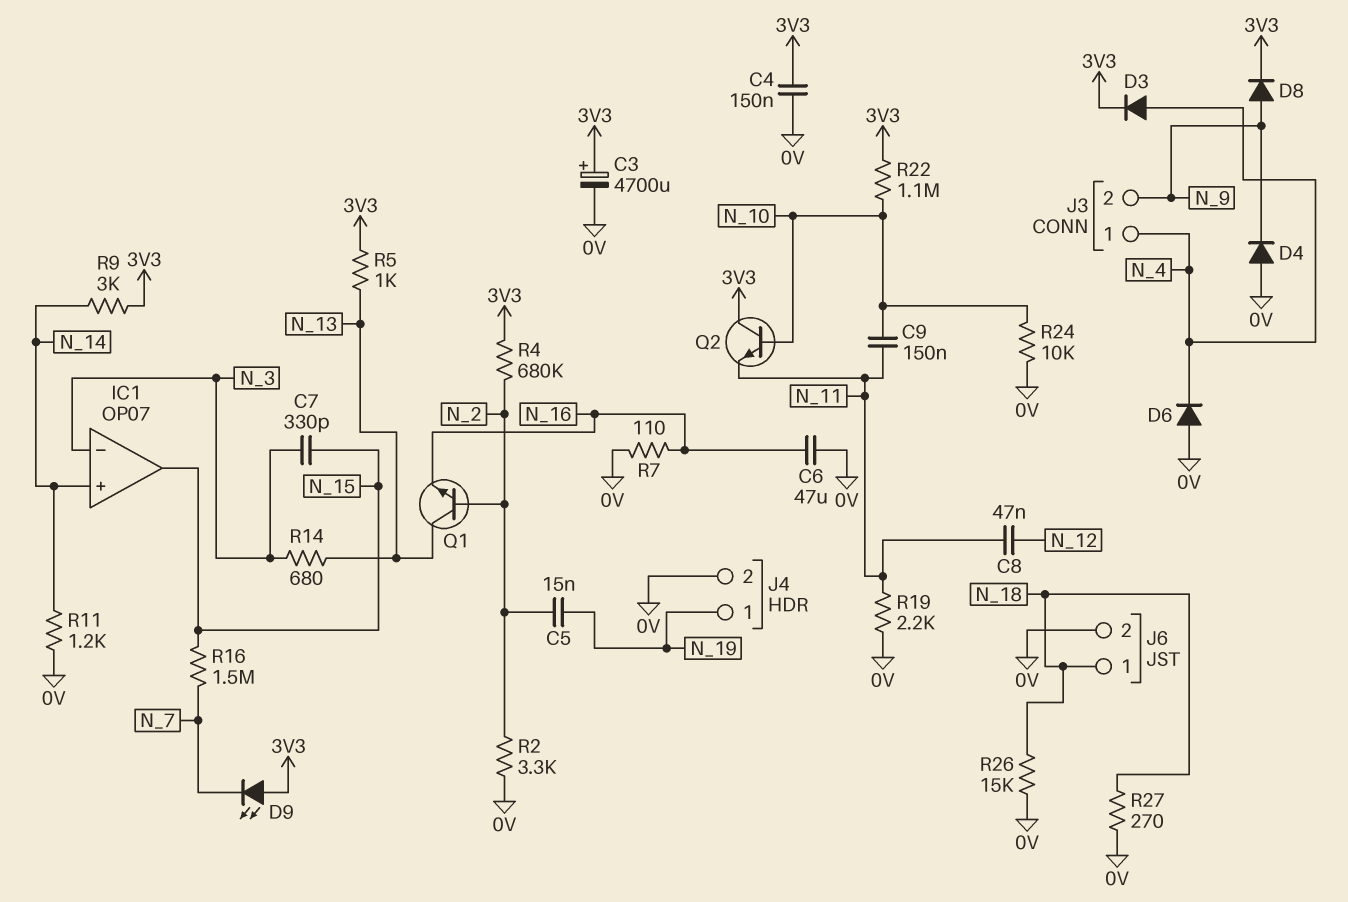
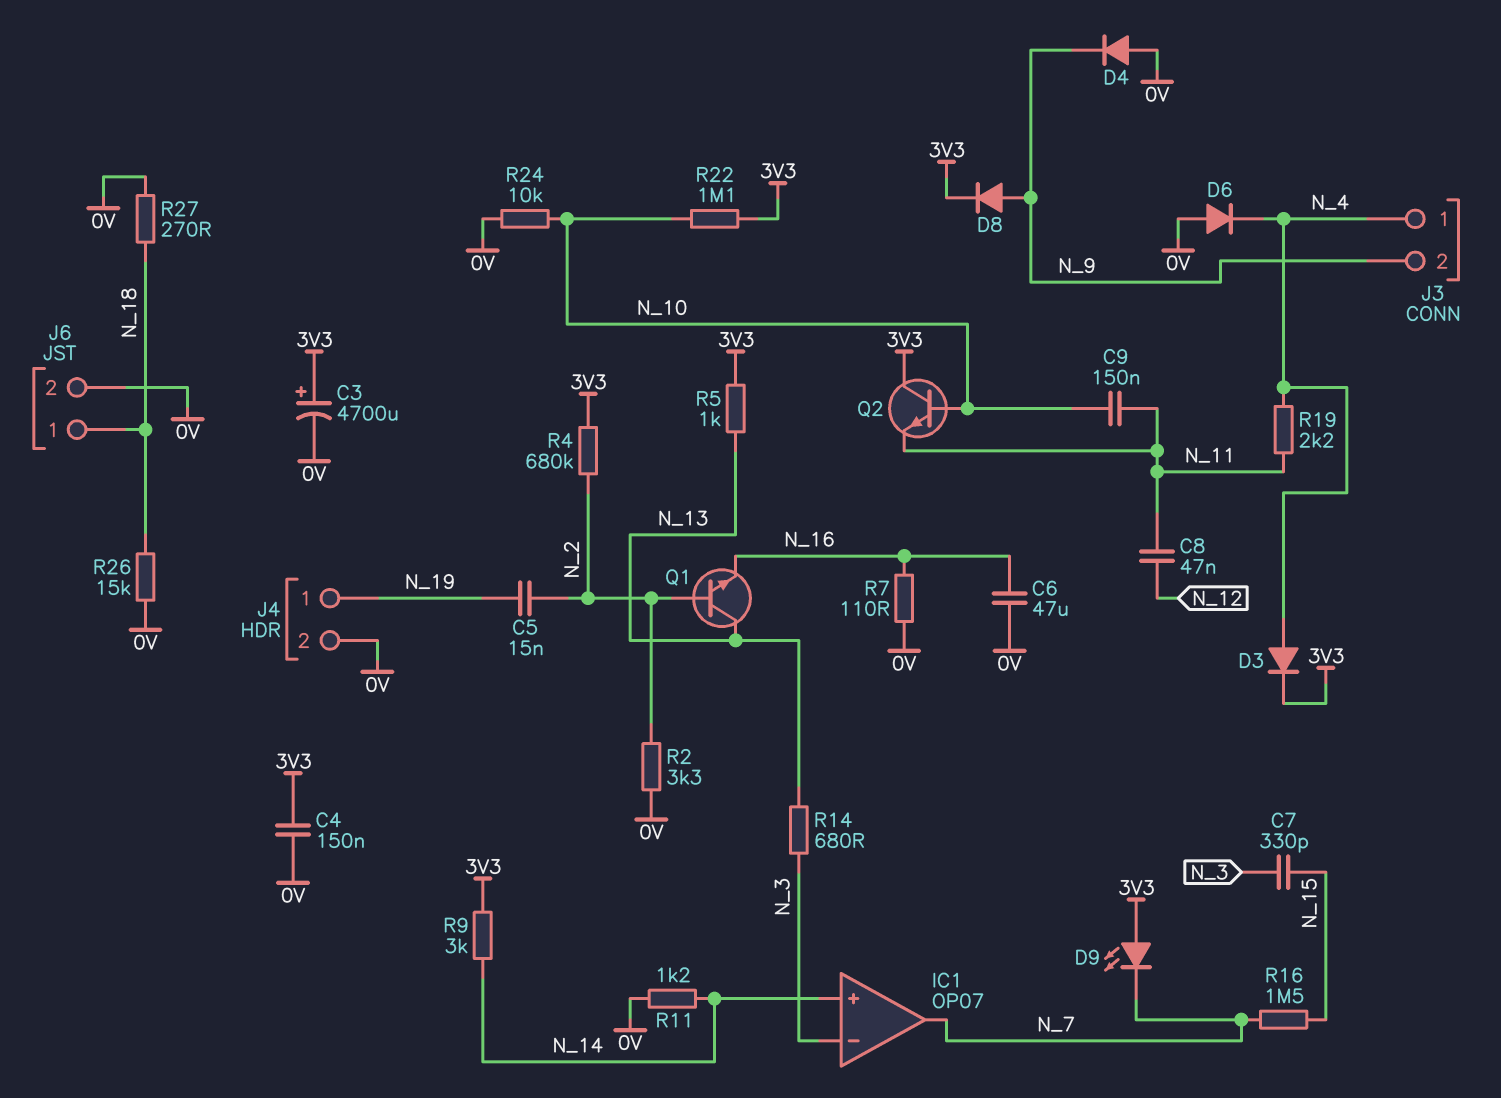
IC1 pin out: N_15 -> N_7
R19: 2.2k (0V, N_11) -> 2.2k (N_4, N_11)

